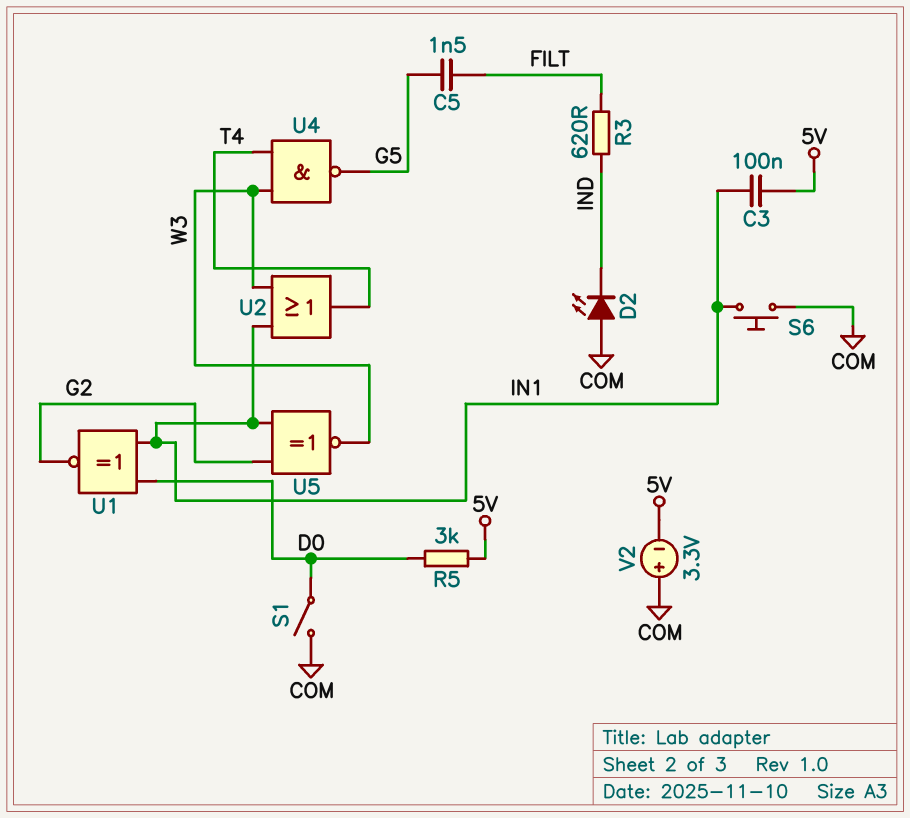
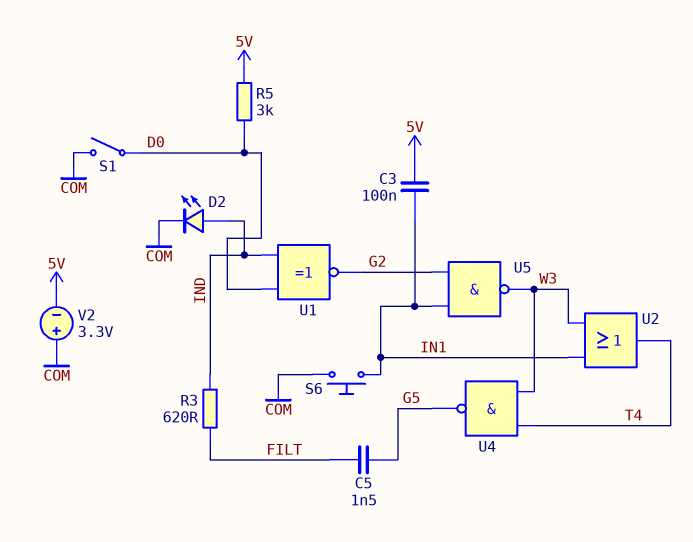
D2: LED (A COM, K IND) -> LED (A IND, K COM)
U1: XNOR (in D0, in IN1, out G2) -> XNOR (in D0, in IND, out G2)
U5: XNOR (in G2, in IN1, out W3) -> NAND (in G2, in IN1, out W3)

